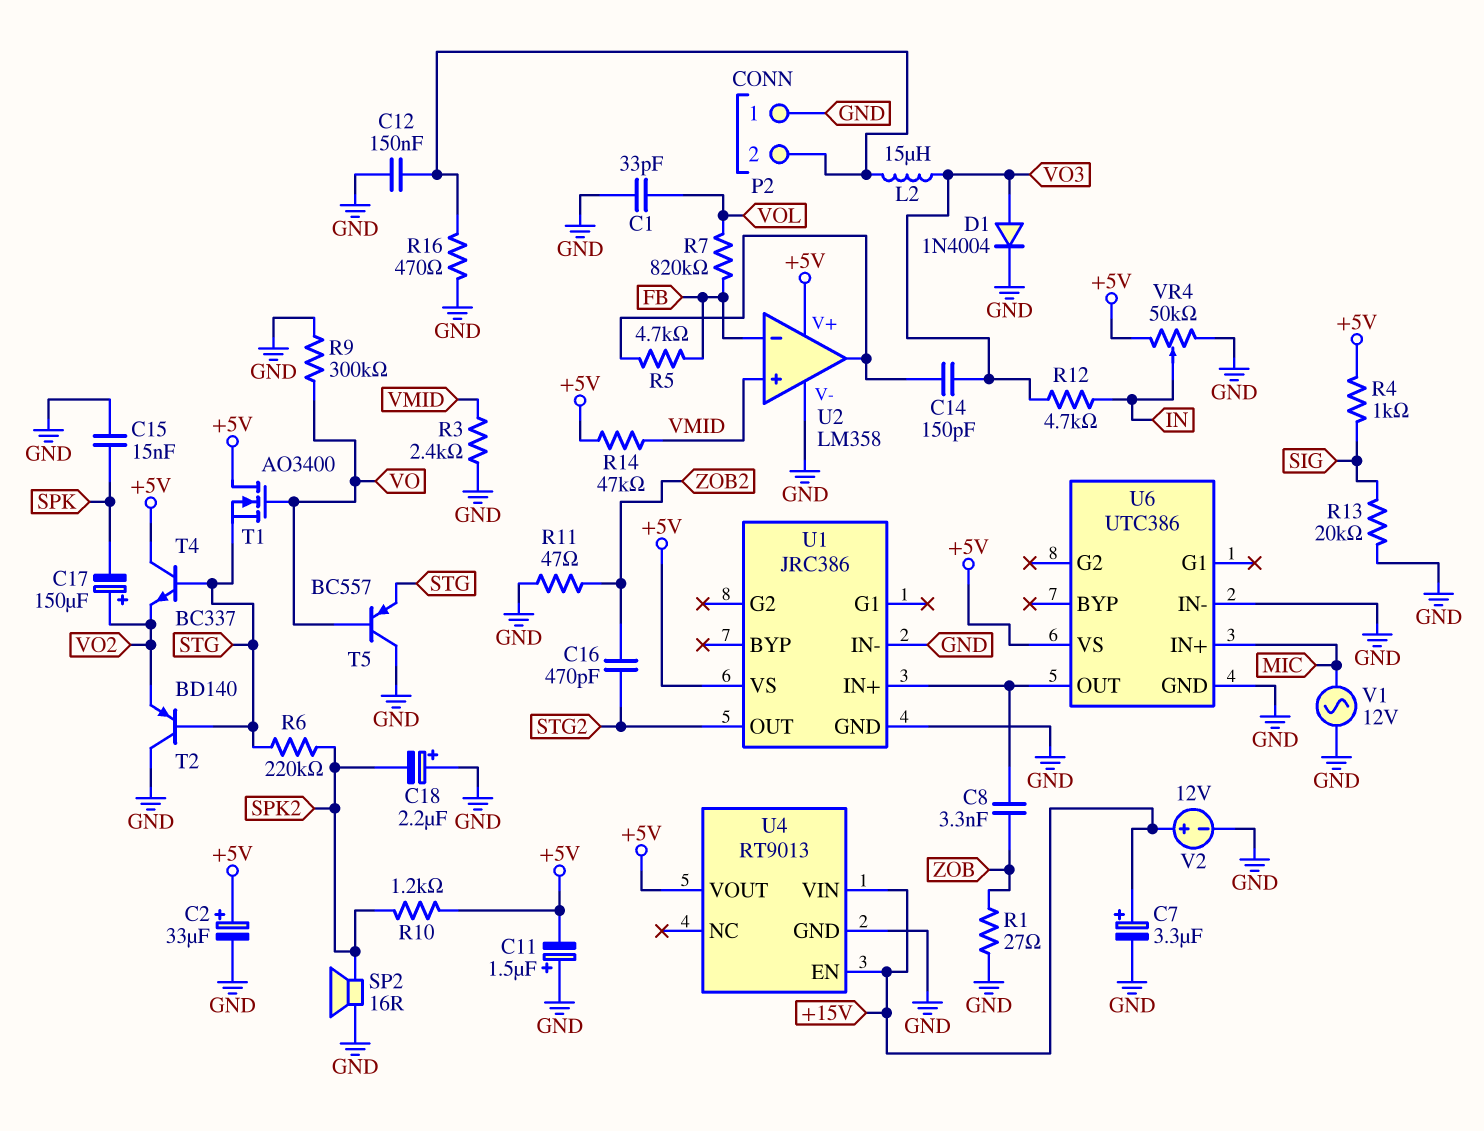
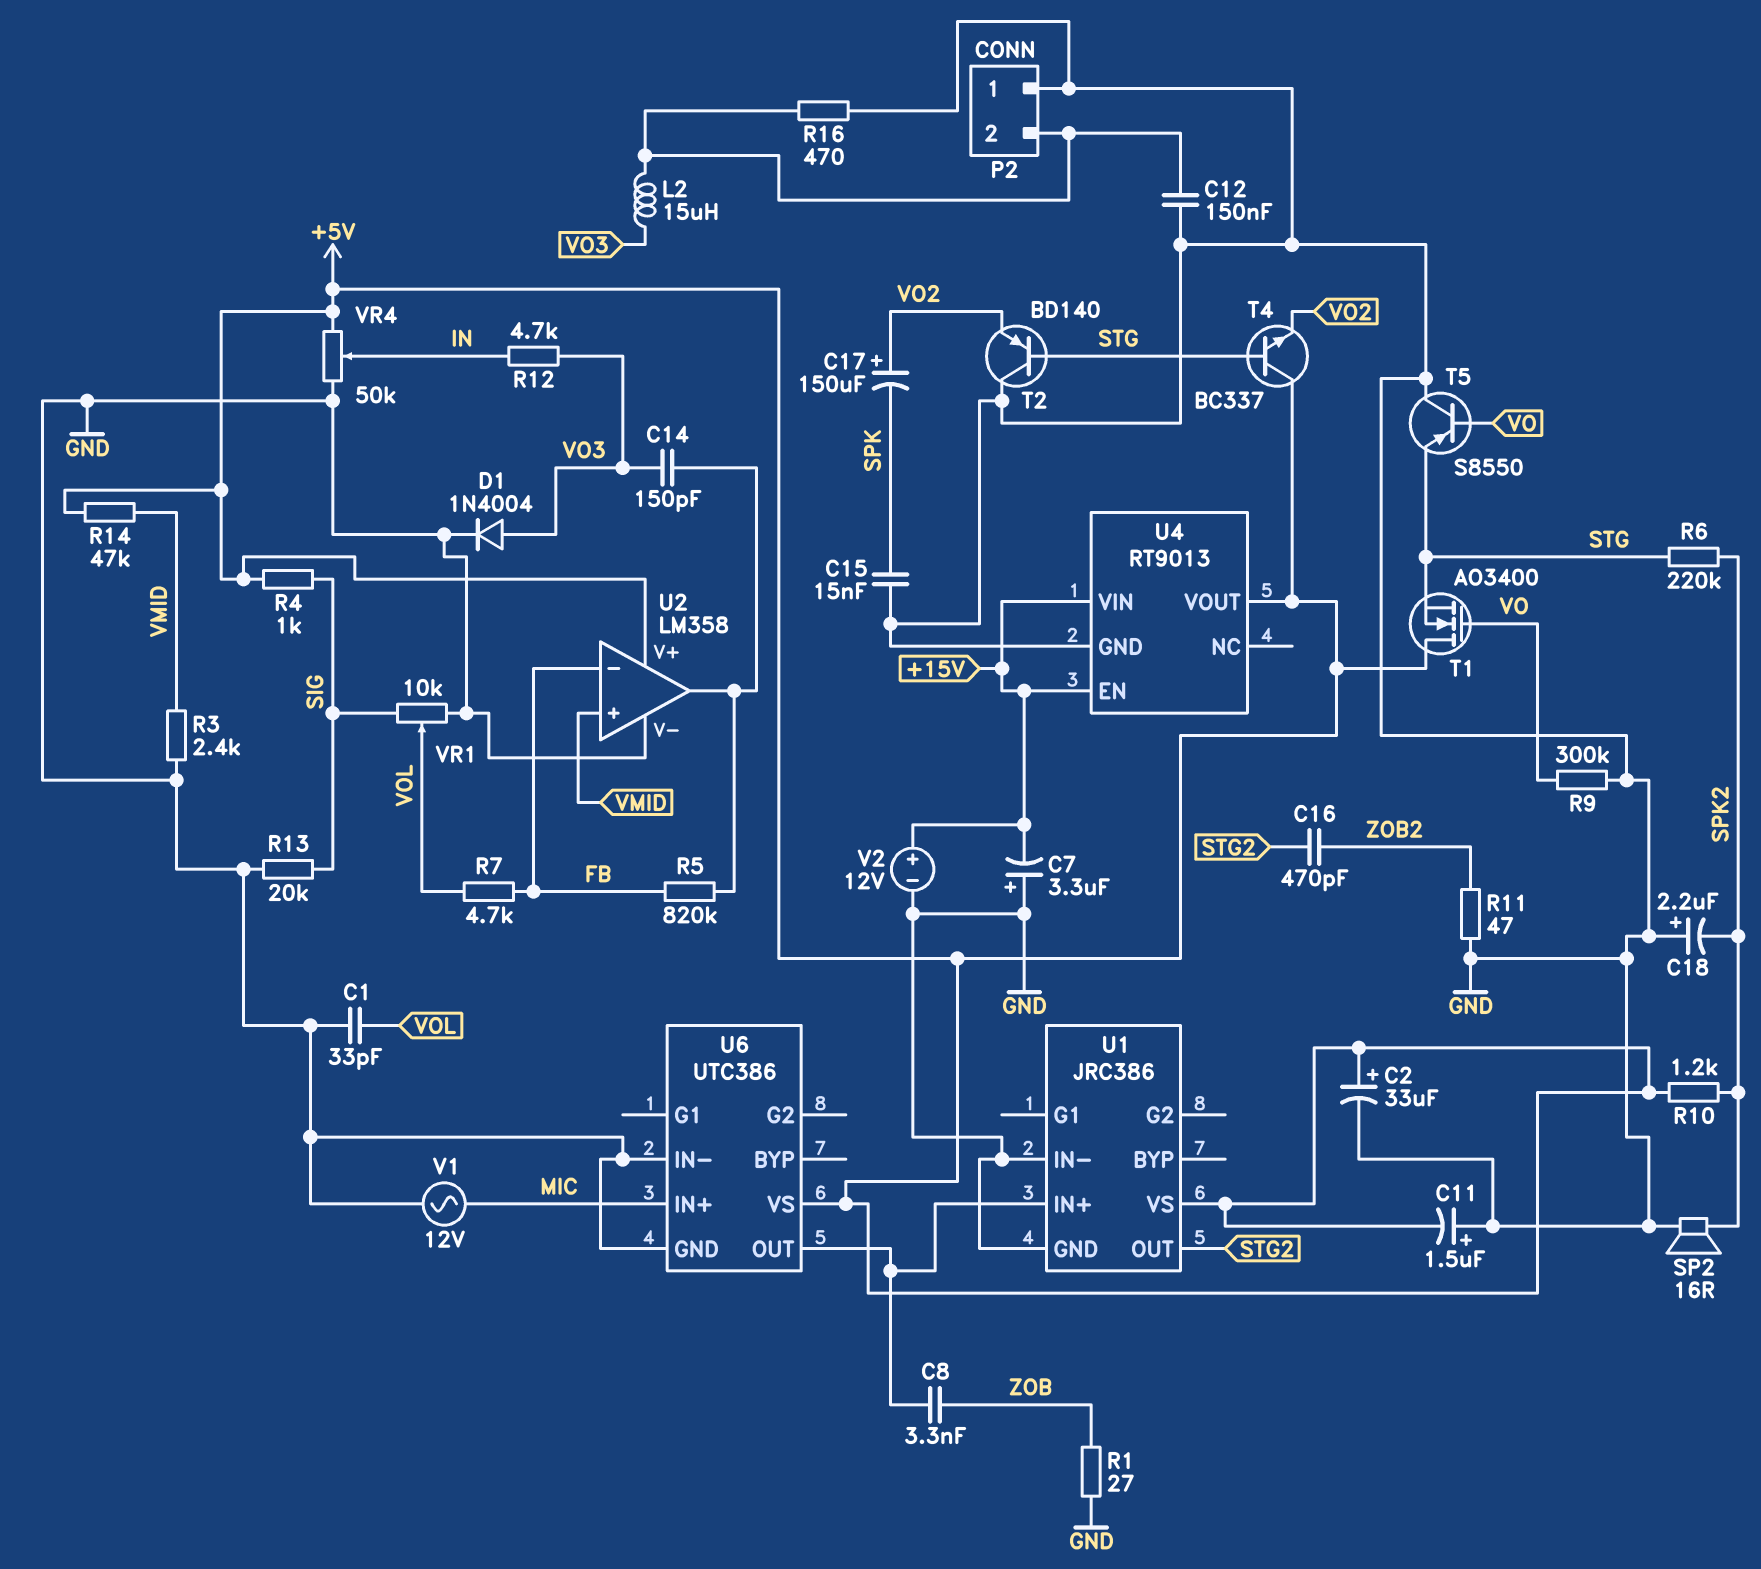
C7: 3.3uF (plus +15V, minus GND) -> 3.3uF (plus GND, minus +15V)
R5: 4.7k (FB, U2/out) -> 820k (FB, U2/out)
R7: 820k (FB, VOL) -> 4.7k (FB, VOL)
T5: PNP BC557 (B VO, C GND, E STG) -> PNP S8550 (B VO, C GND, E STG)
VR1: none -> 10k (GND, SIG, wiper VOL)

